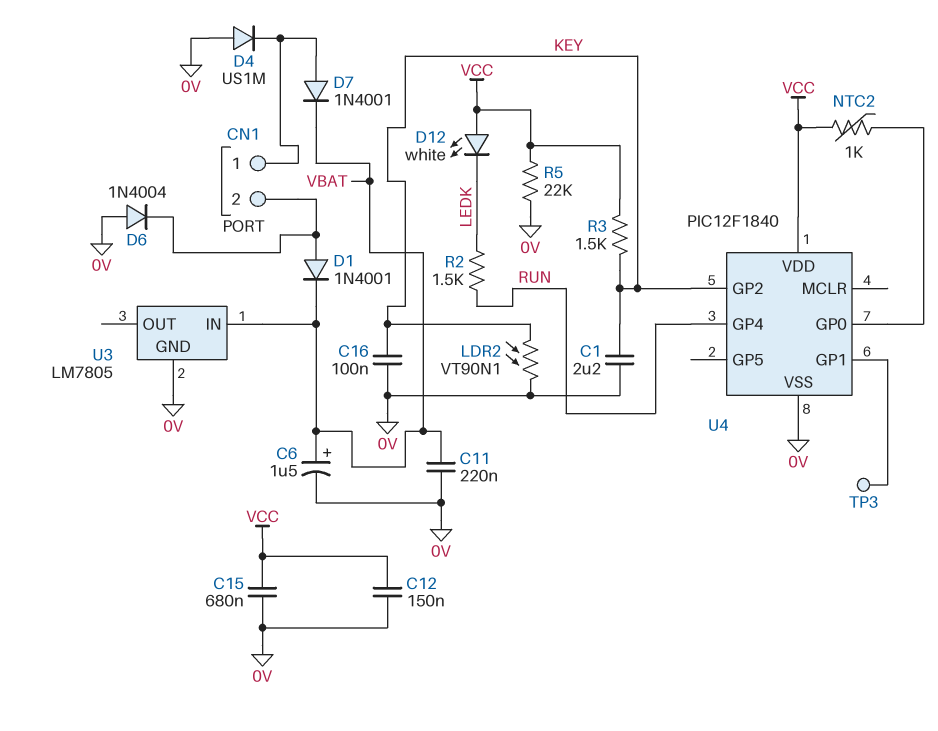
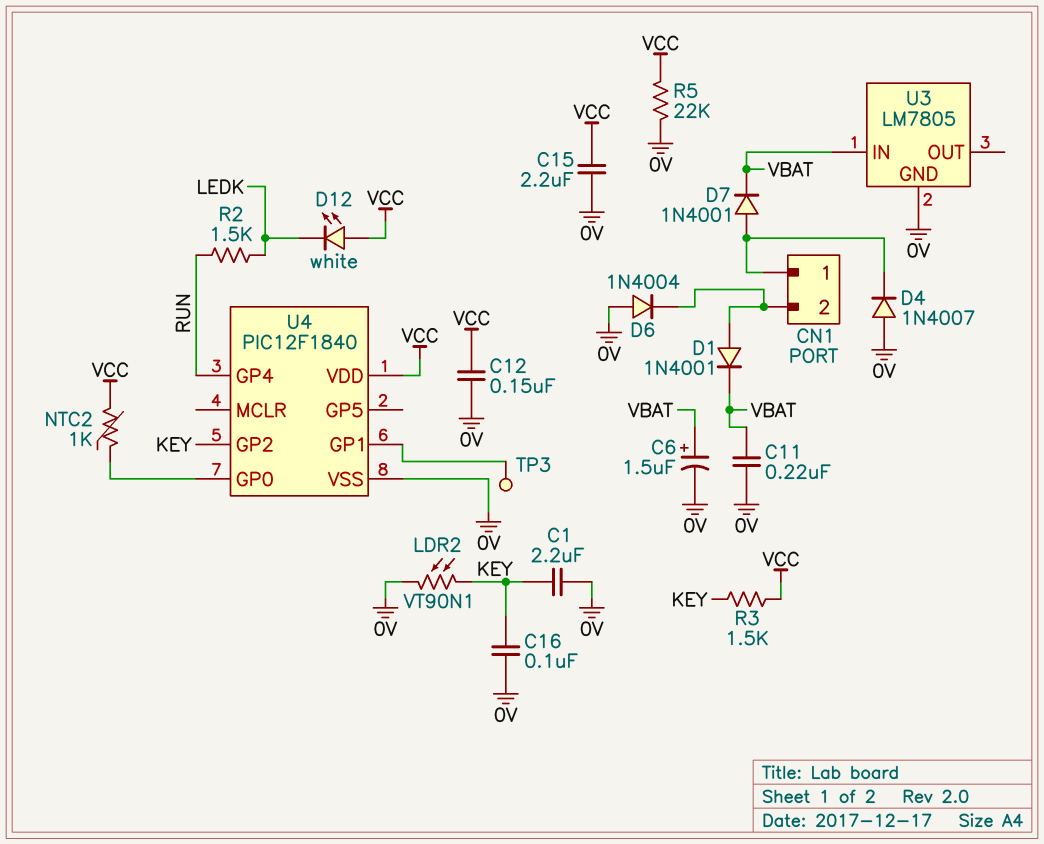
C15: 680nF (0V, VCC) -> 2.2uF (0V, VCC)
D4: diode US1M (A 0V, K CN1/1) -> diode 1N4007 (A 0V, K CN1/1)

